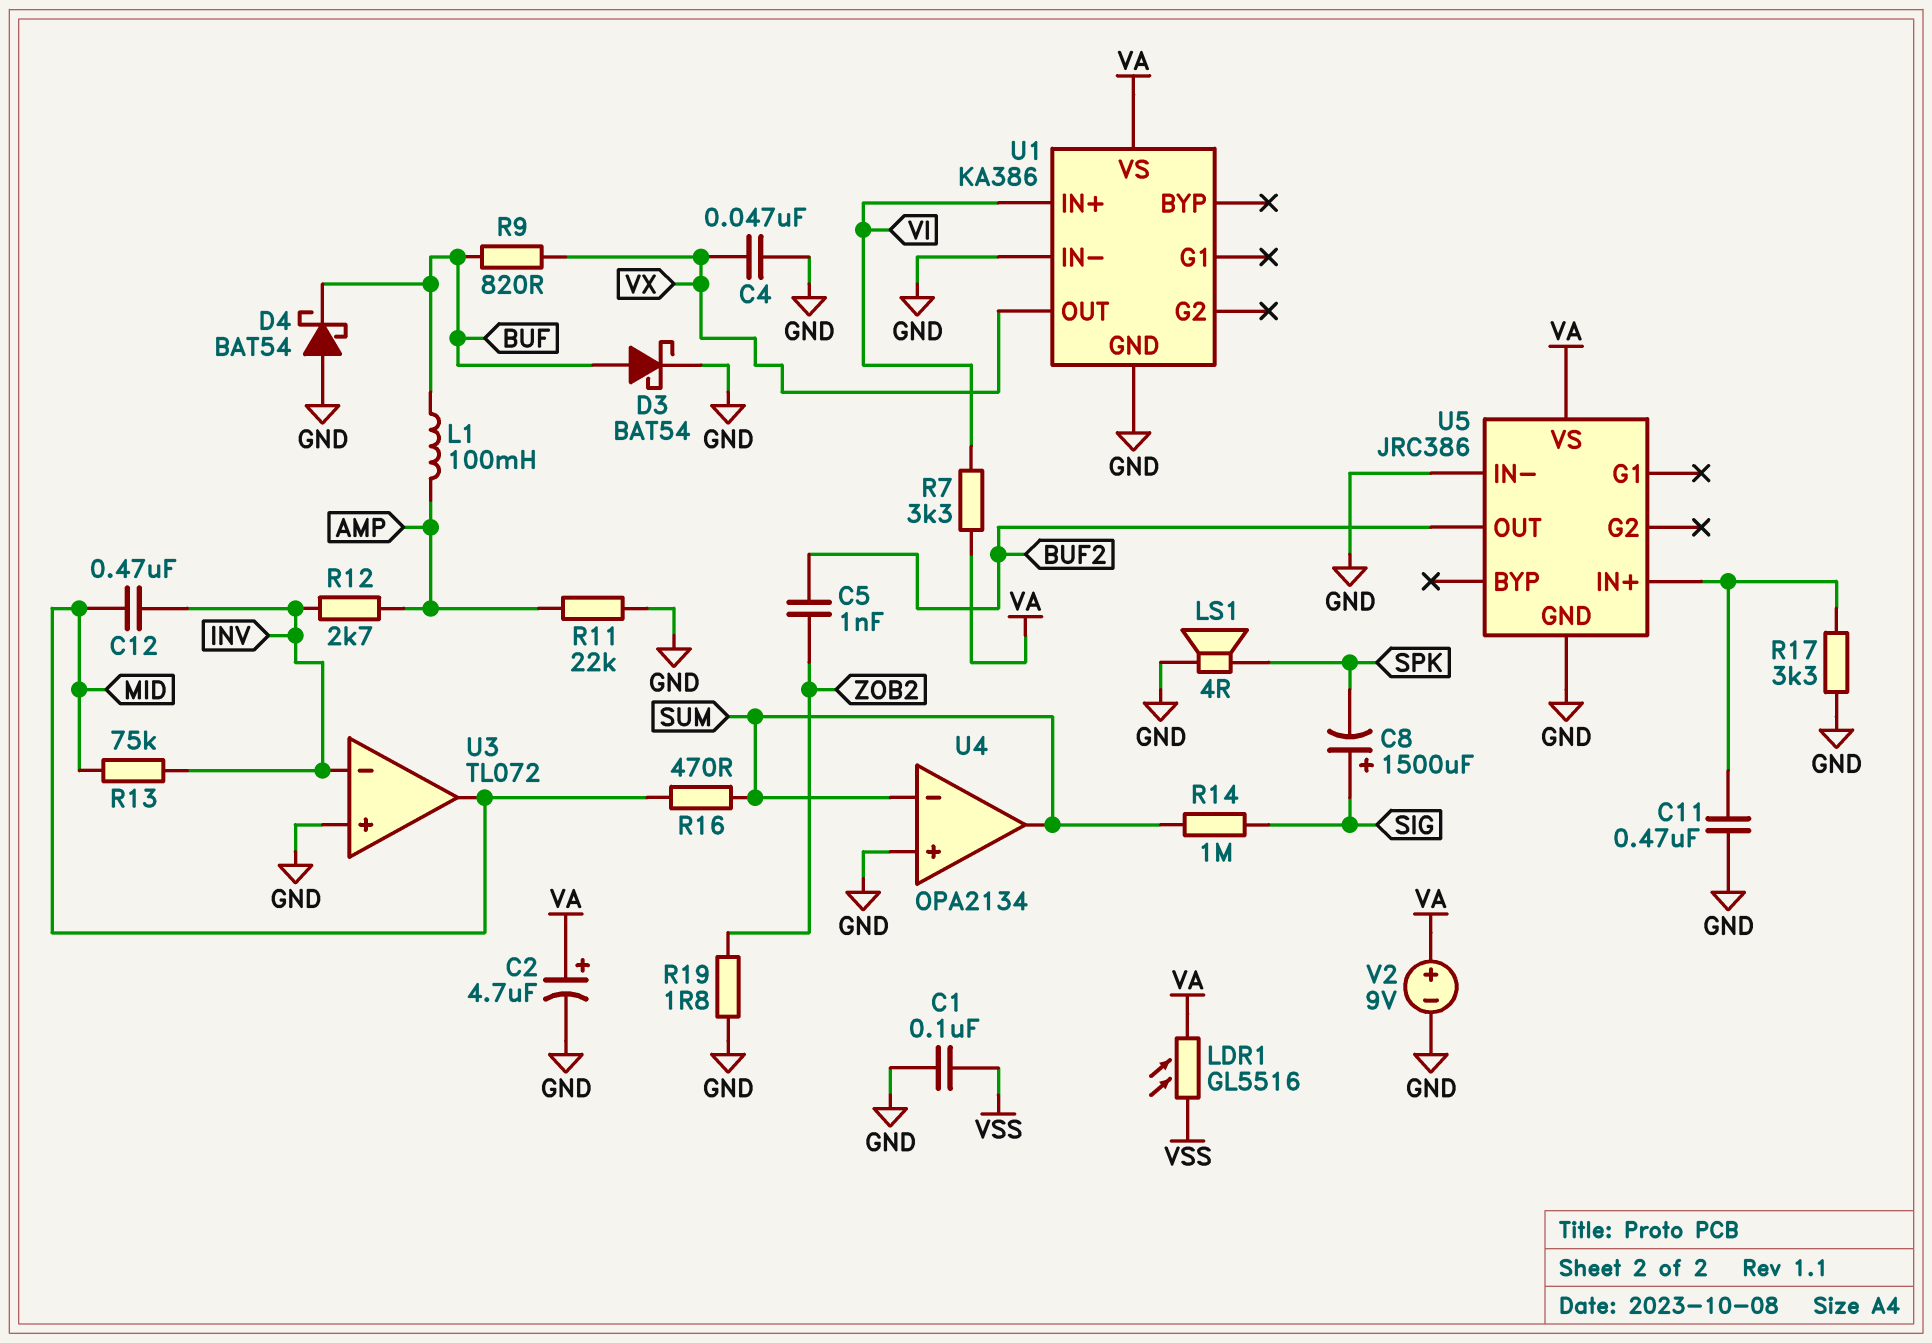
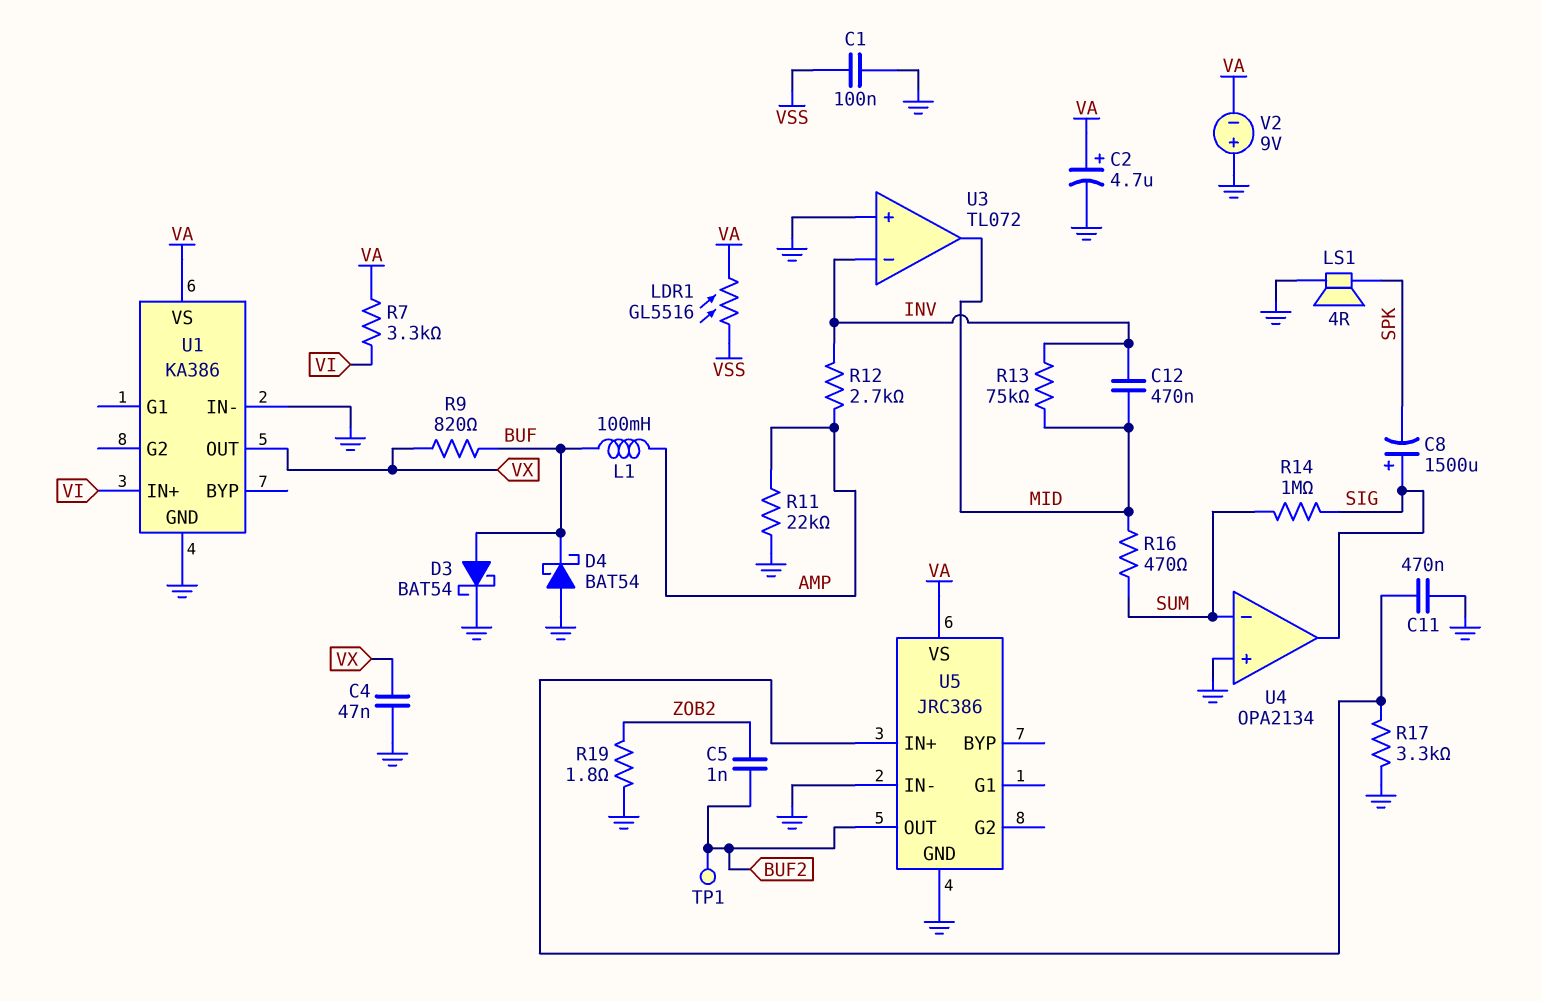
TP1: none -> test point (BUF2)
U4 pin out: SUM -> SIG
V2: 9V (plus VA, minus GND) -> 9V (plus GND, minus VA)

